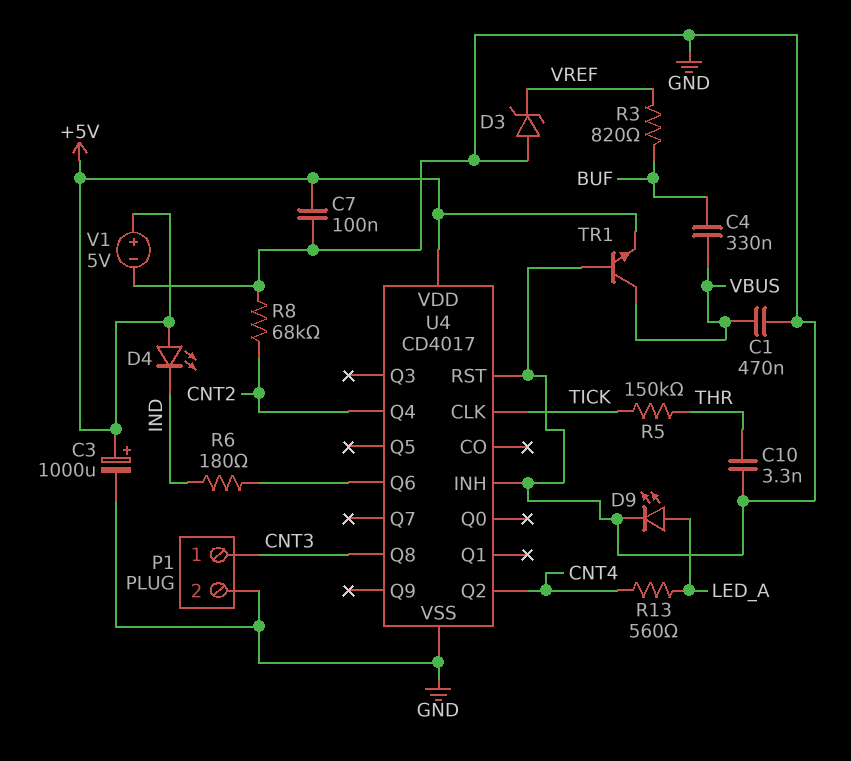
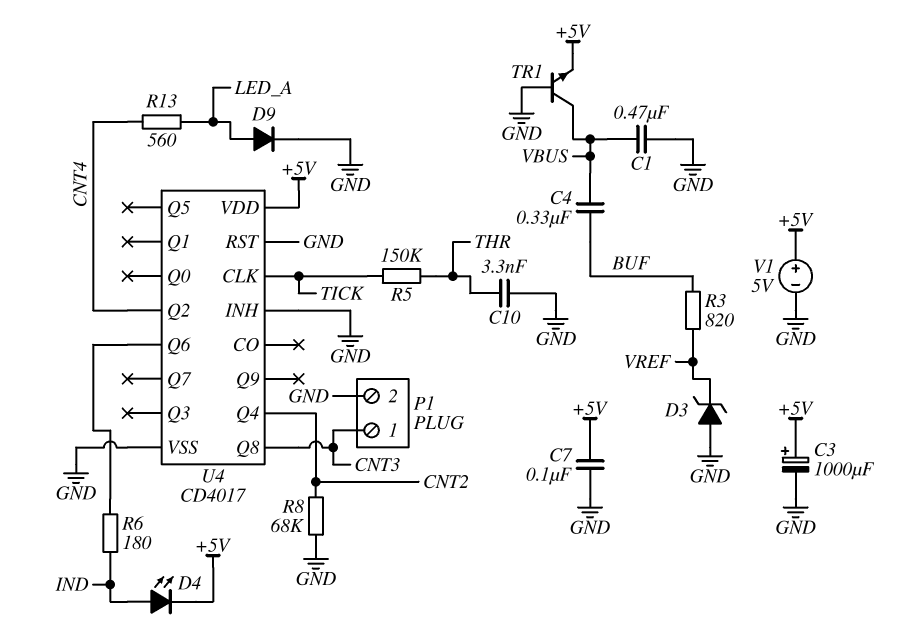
D4: LED (A +5V, K IND) -> LED (A IND, K +5V)
D9: LED (A LED_A, K GND) -> diode (A LED_A, K GND)

